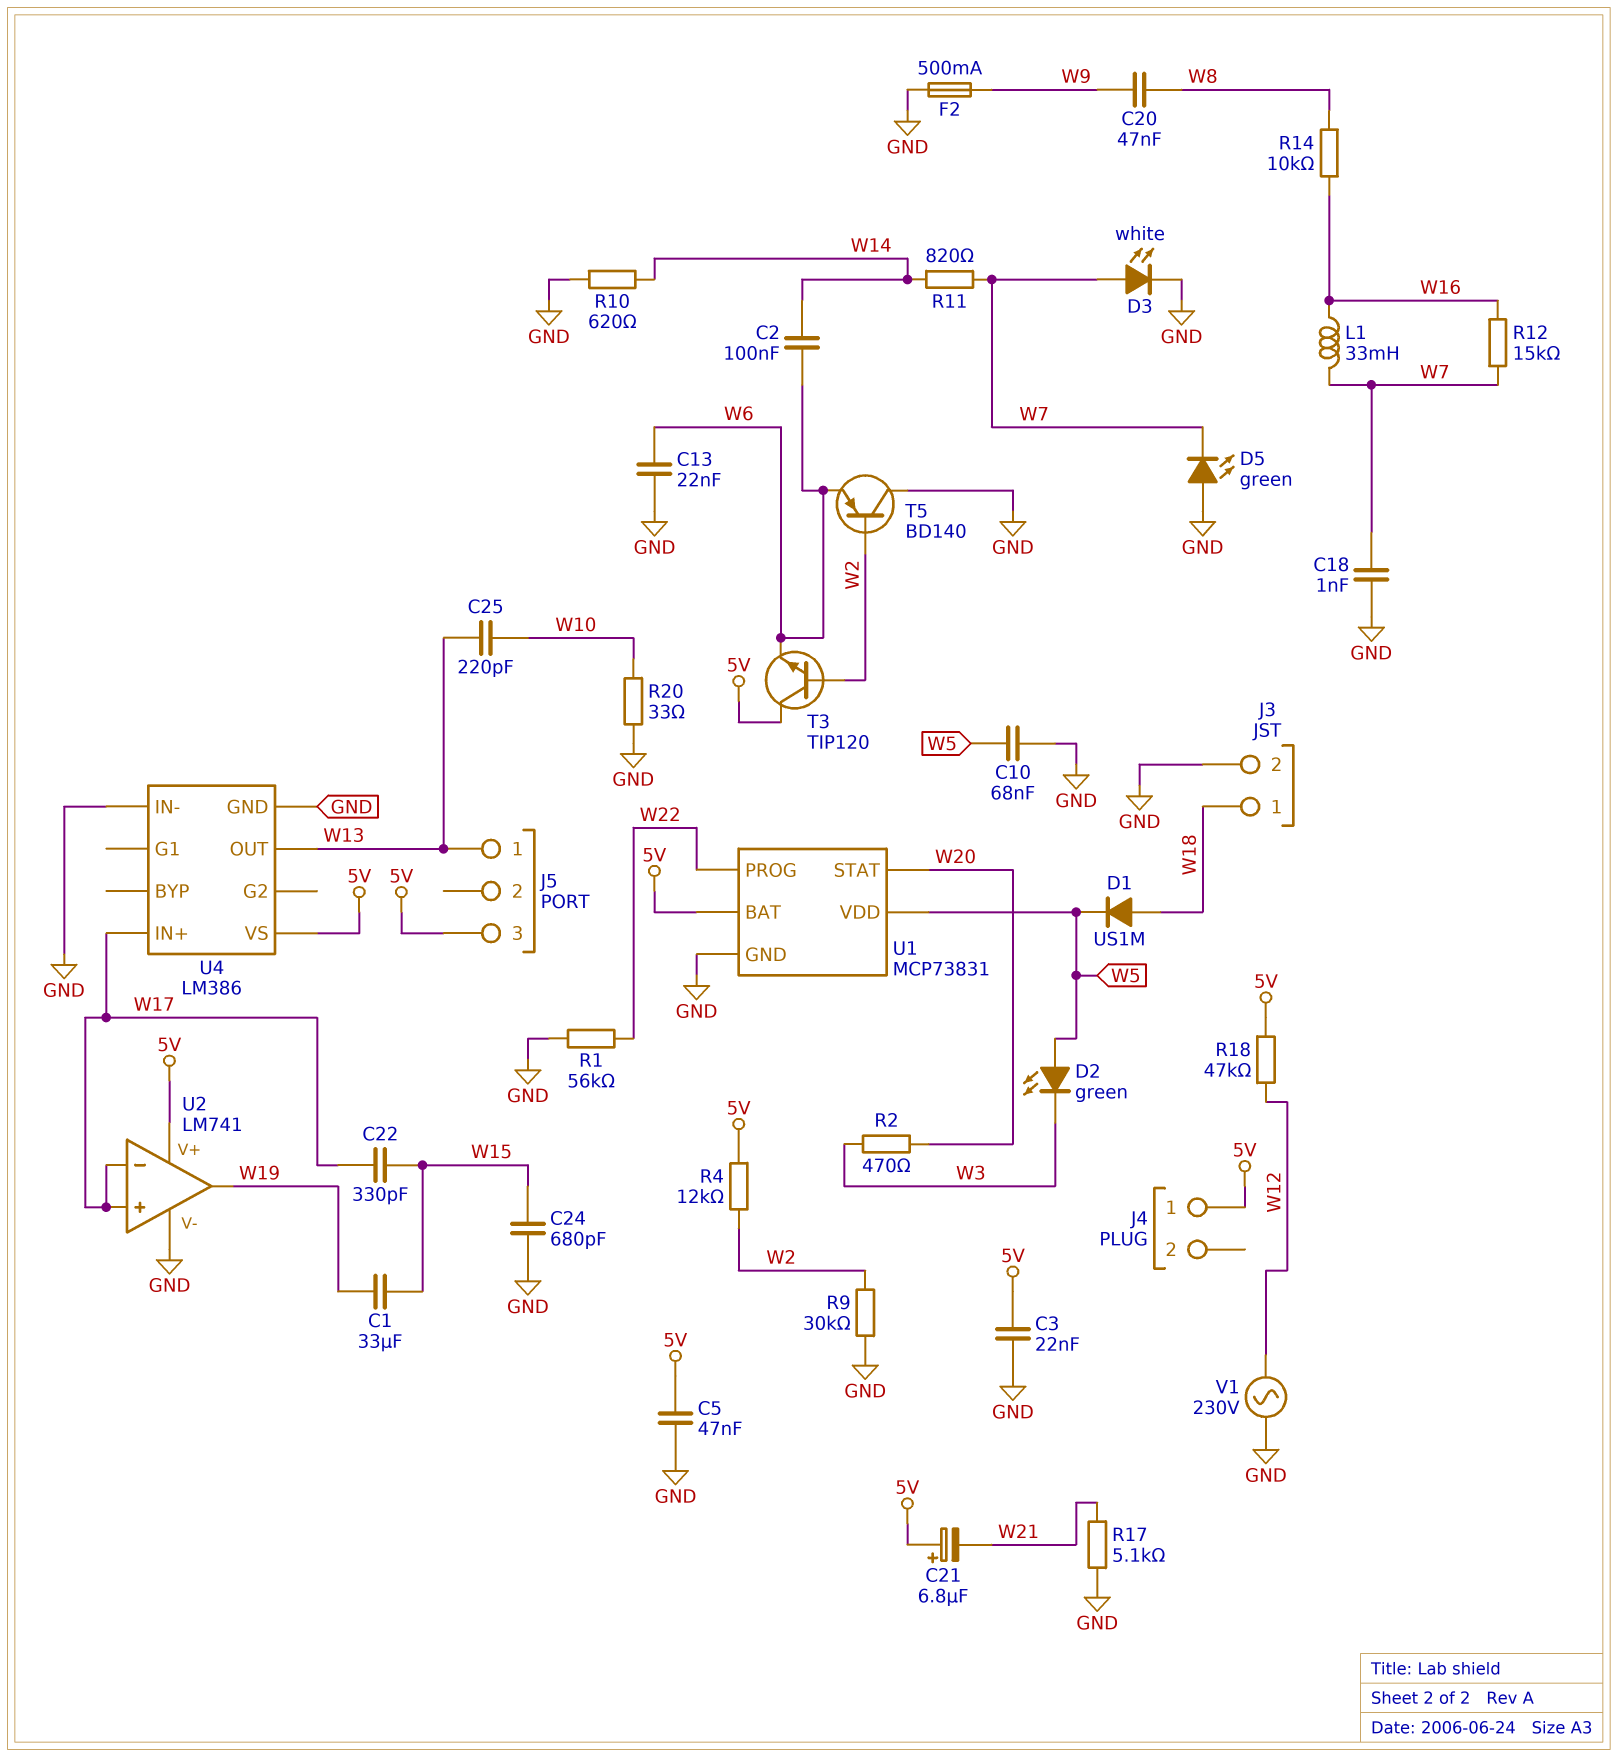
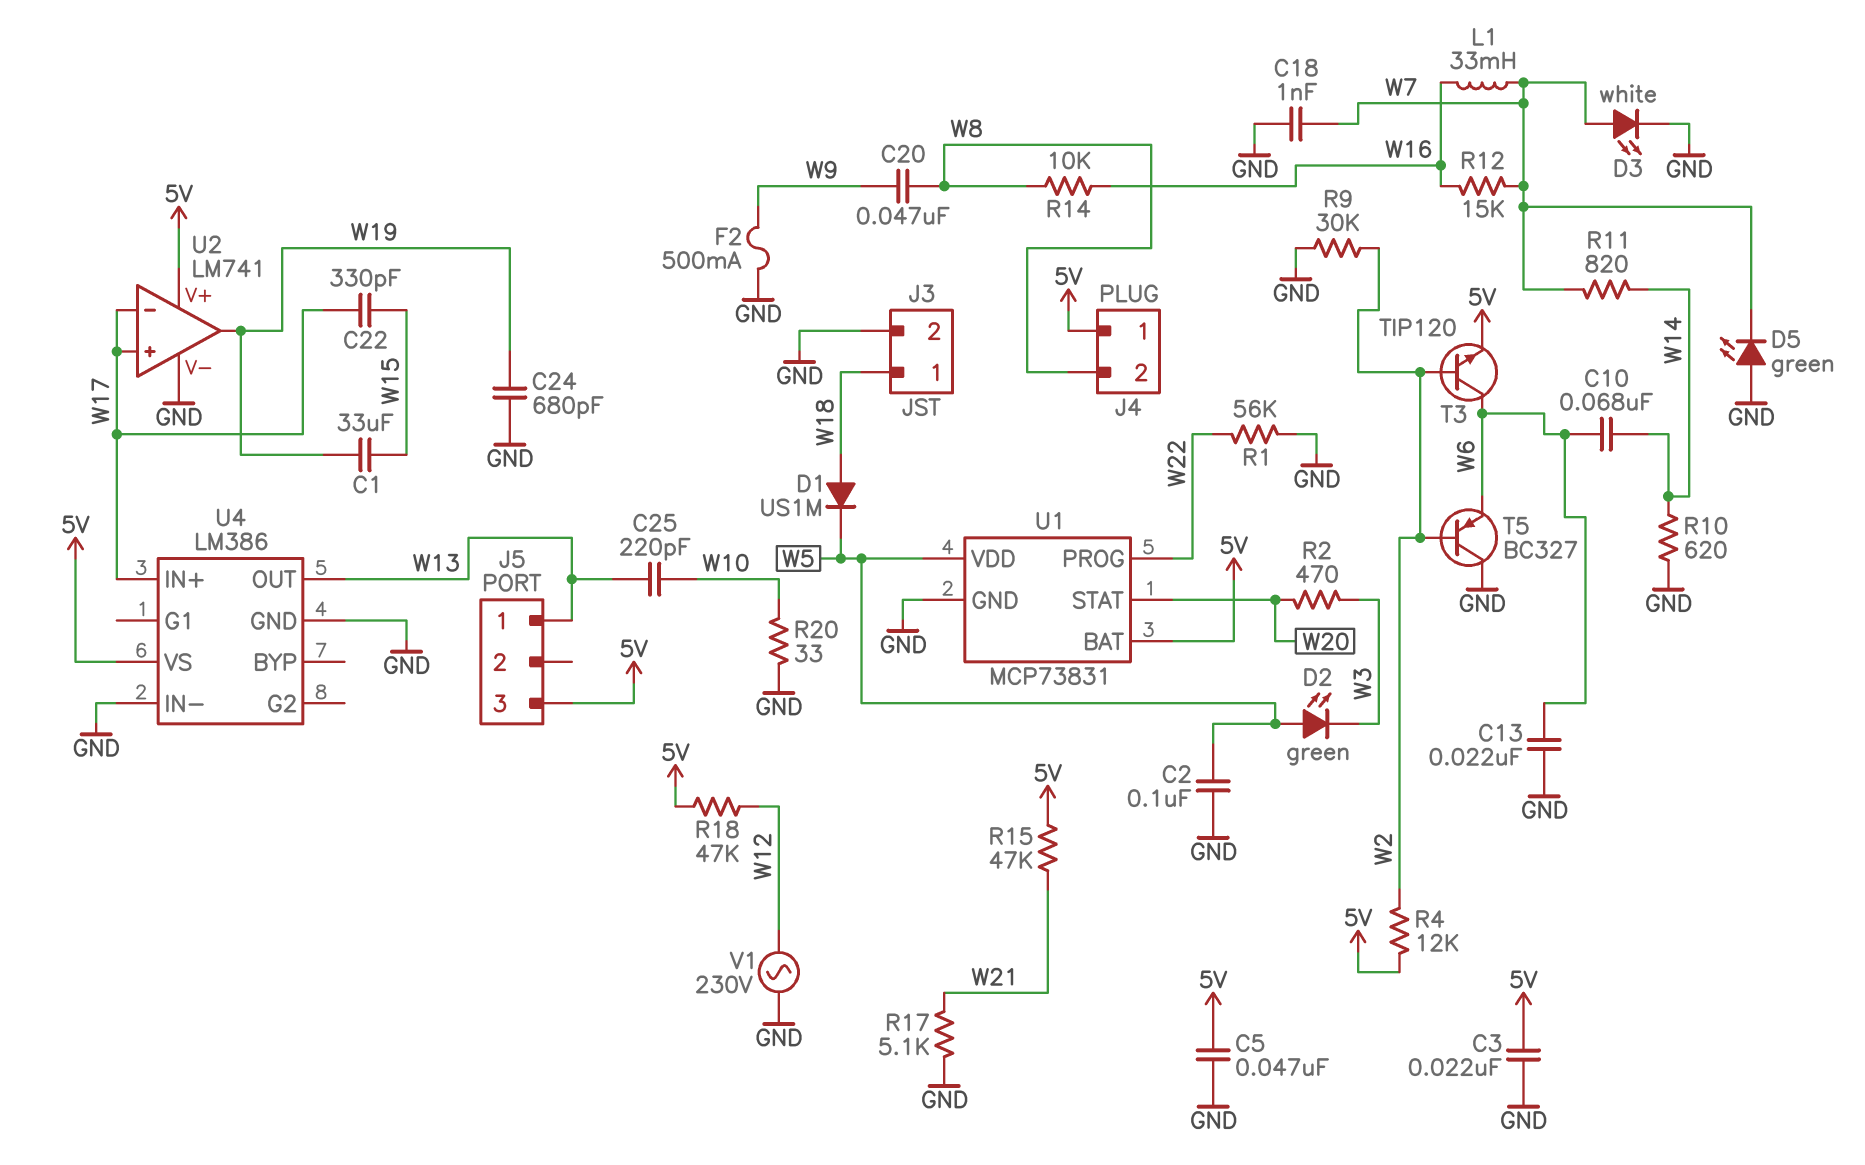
C2: 100nF (W6, W14) -> 100nF (GND, W5)
C10: 68nF (GND, W5) -> 68nF (W6, W14)
C21: 6.8uF (plus 5V, minus W21) -> none
C24: 680pF (GND, W15) -> 680pF (GND, W19)
J4 pin 2: none -> W8
R15: none -> 47k (5V, W21)
T3: NPN TIP120 (B W2, C 5V, E W6) -> NPN TIP120 (B W2, C W6, E 5V)
T5: PNP BD140 (B W2, C GND, E W6) -> PNP BC327 (B W2, C GND, E W6)

